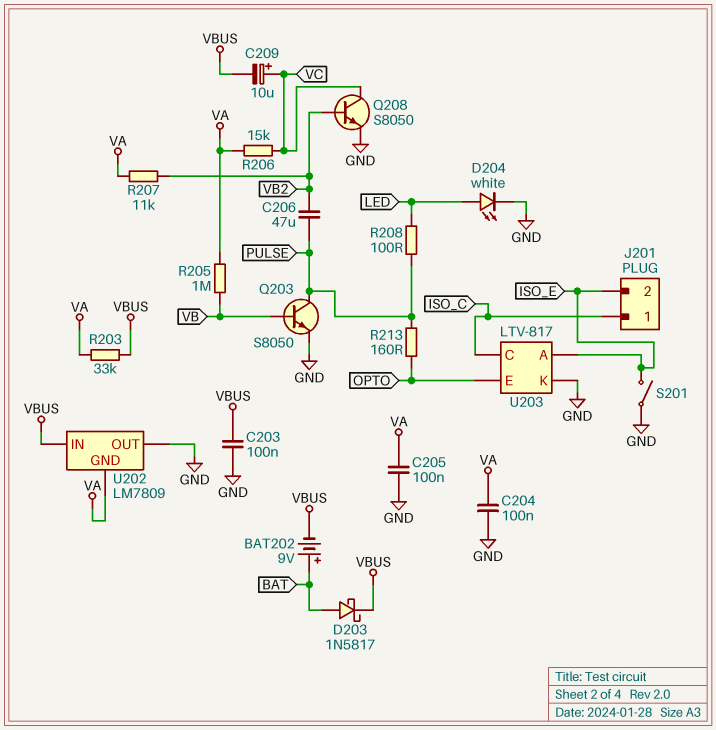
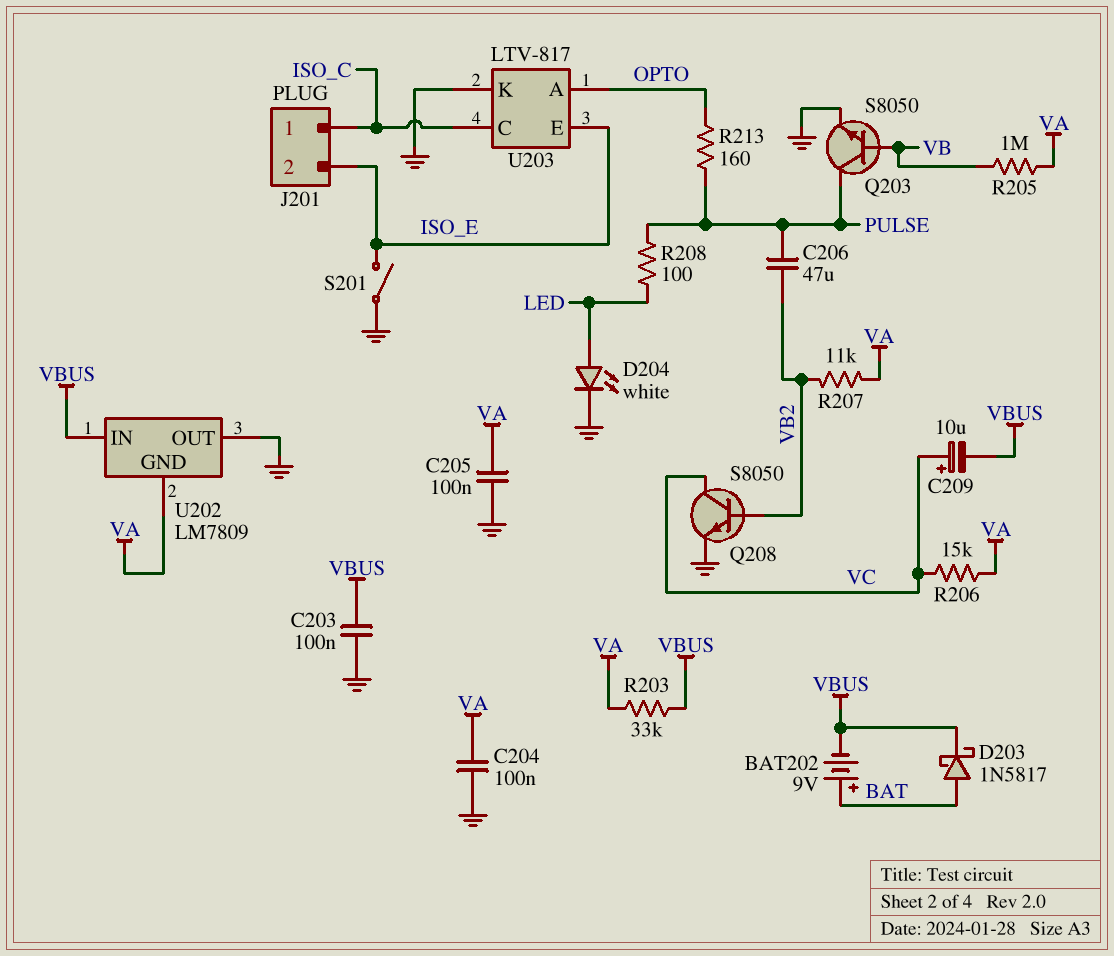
U203 pin A: ISO_E -> OPTO
U203 pin E: OPTO -> ISO_E

